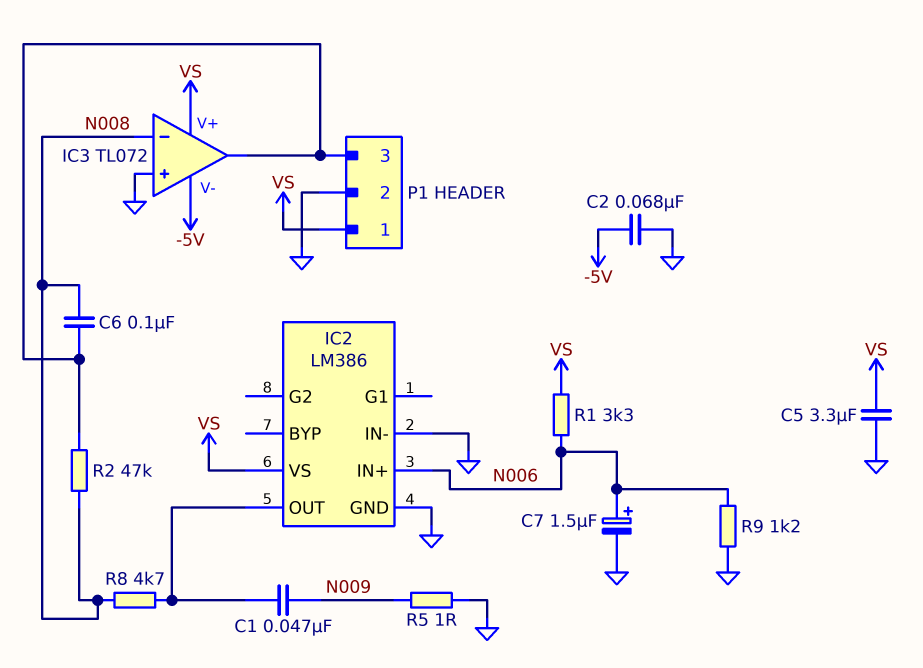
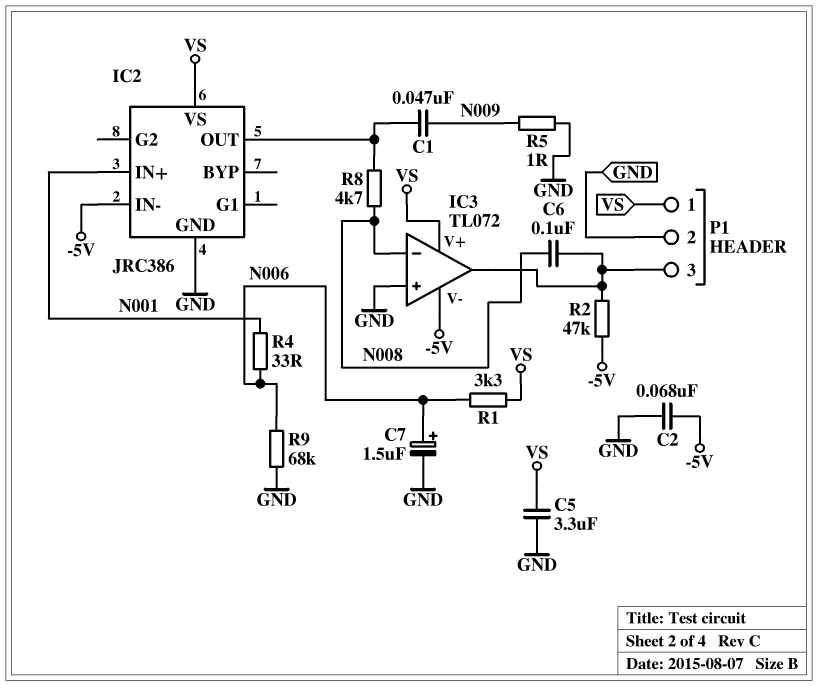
IC2: LM386 -> JRC386
IC2 pin IN+: N006 -> N001
IC2 pin IN-: GND -> -5V
R2: 47k (IC3/out, N008) -> 47k (-5V, IC3/out)
R4: none -> 33 (N001, N006)
R9: 1.2k (GND, N006) -> 68k (GND, N006)

